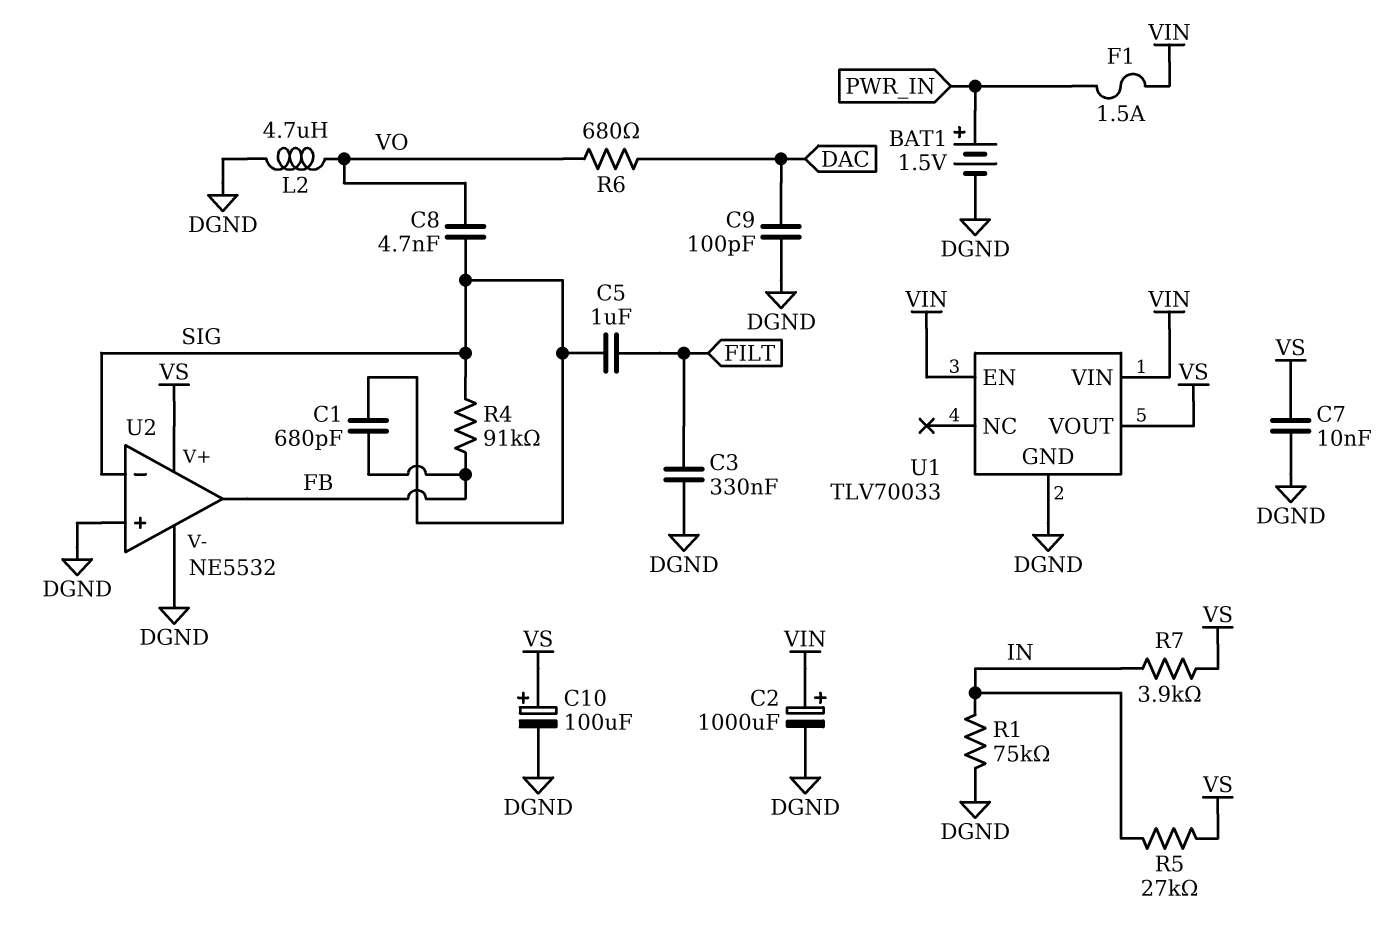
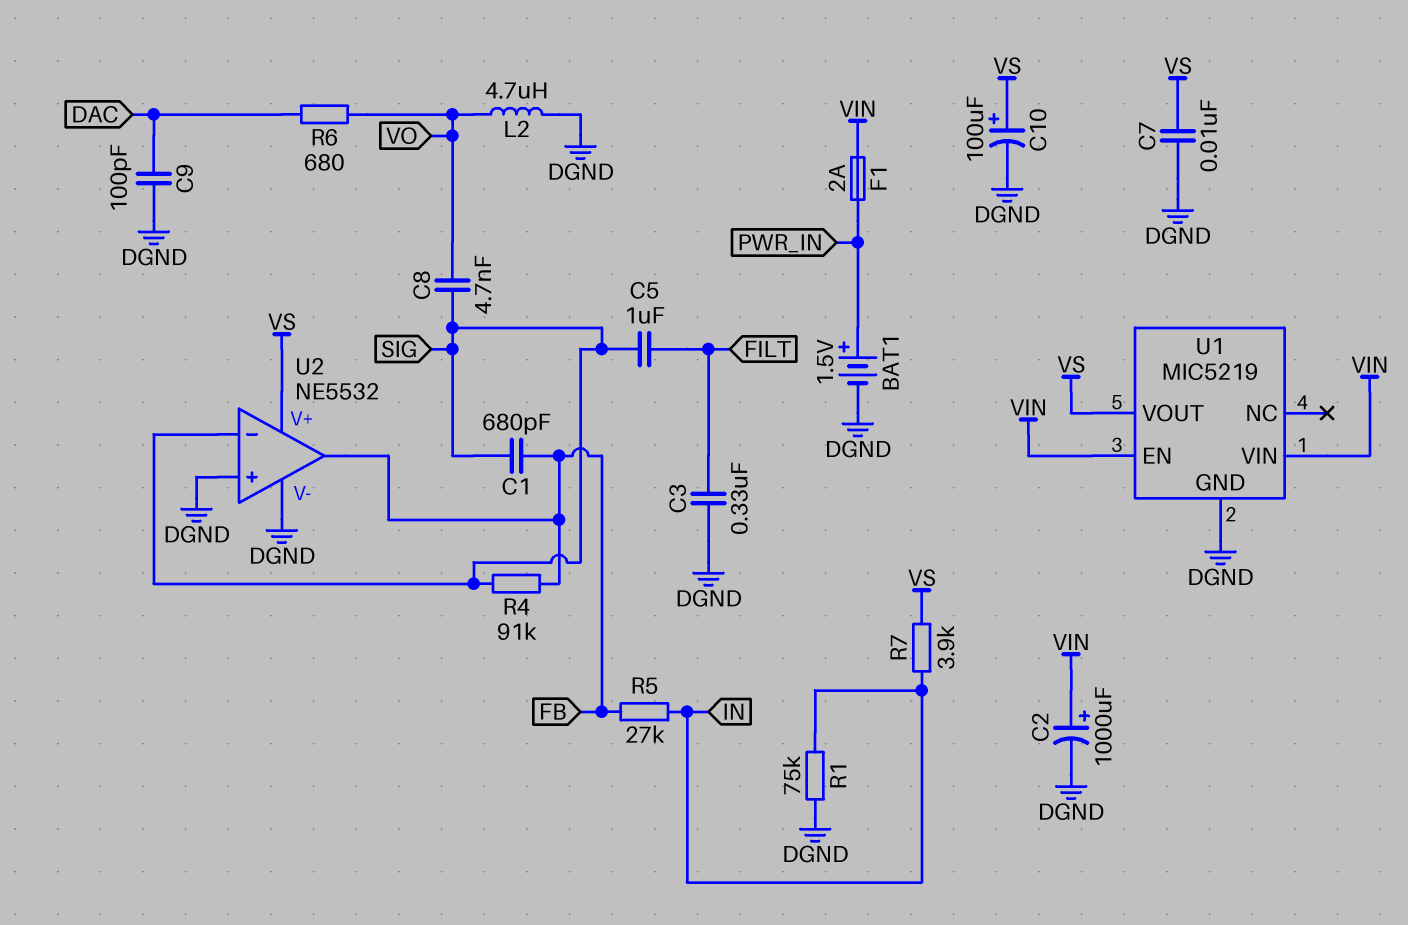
F1: 1.5A (PWR_IN, VIN) -> 2A (PWR_IN, VIN)
R5: 27k (IN, VS) -> 27k (FB, IN)
U1: TLV70033 -> MIC5219

